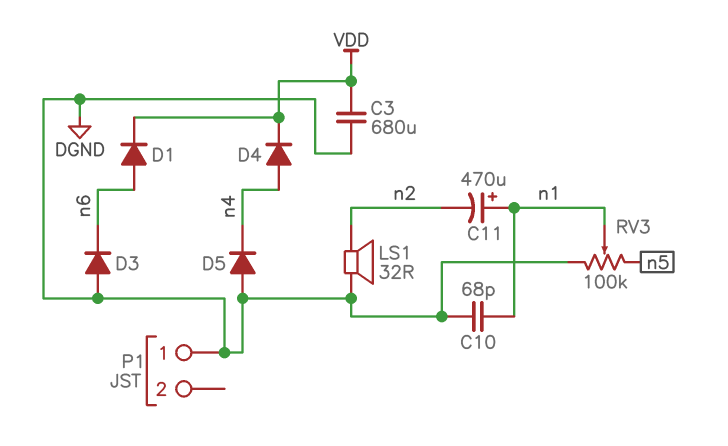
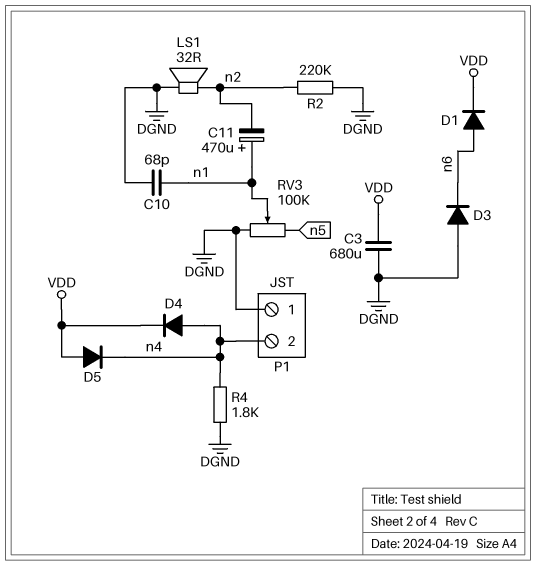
D5: diode (A DGND, K n4) -> diode (A VDD, K n4)
P1 pin 2: none -> n4
R2: none -> 220k (DGND, n2)
R4: none -> 1.8k (DGND, n4)

